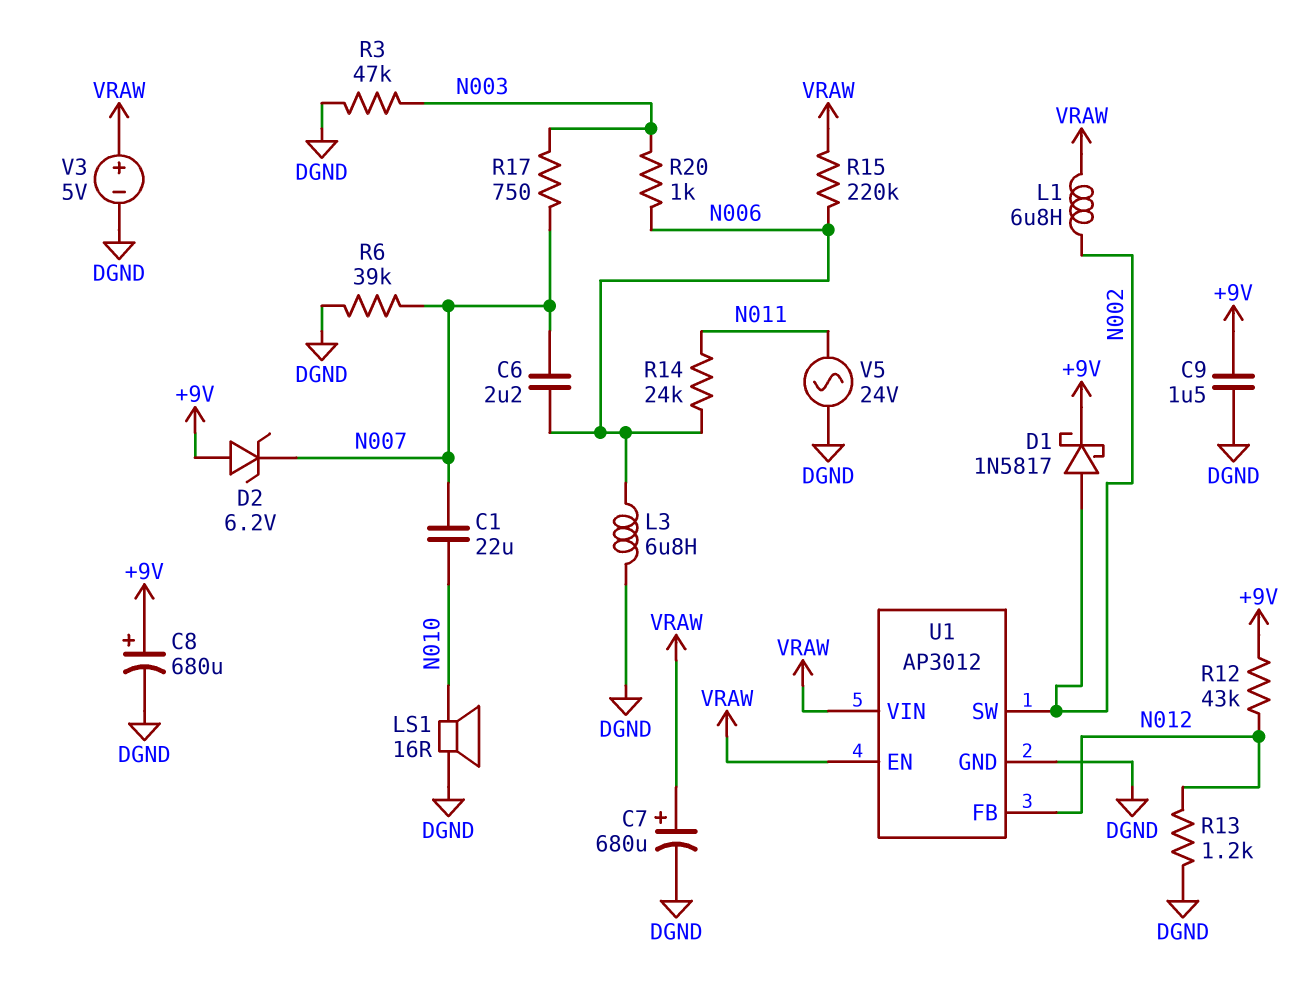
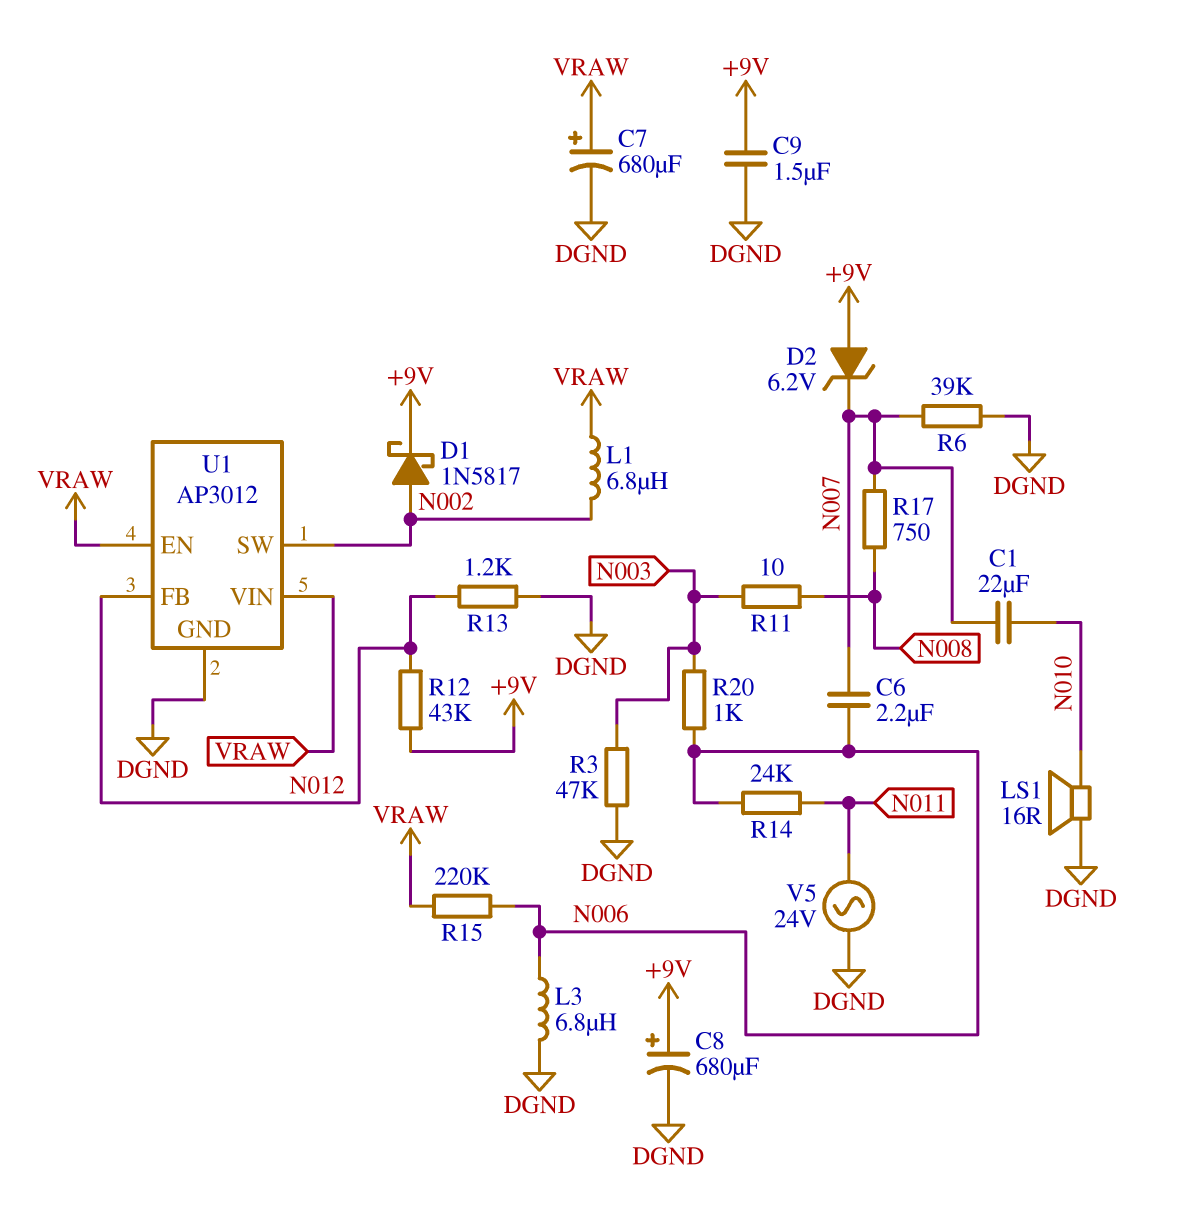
R11: none -> 10 (N003, N008)
R17: 750 (N003, N007) -> 750 (N007, N008)
V3: 5V (plus VRAW, minus DGND) -> none

